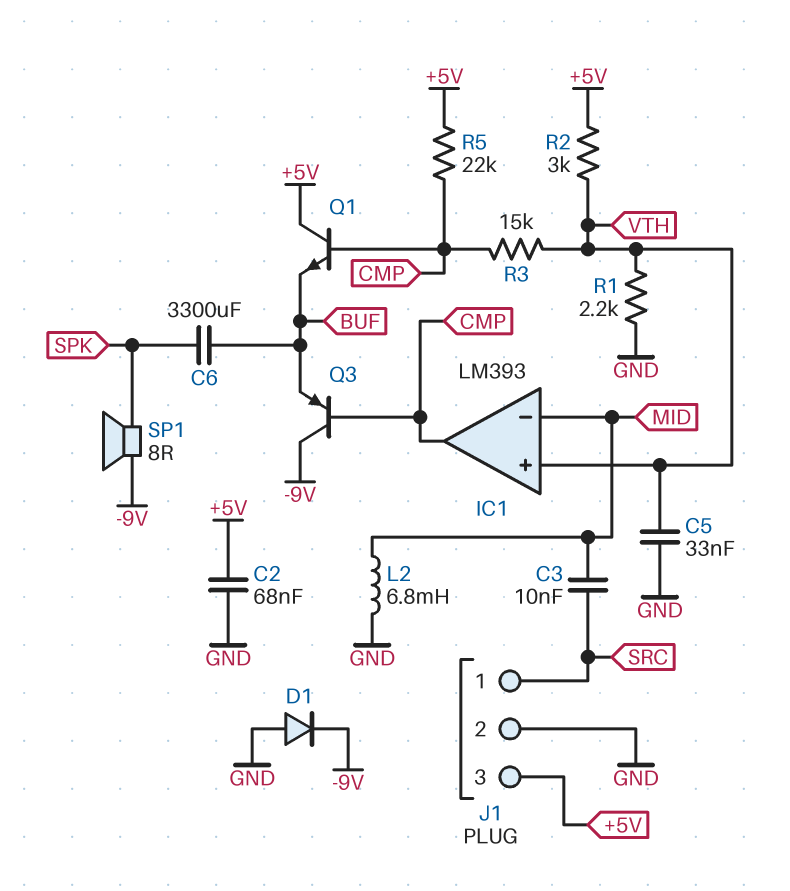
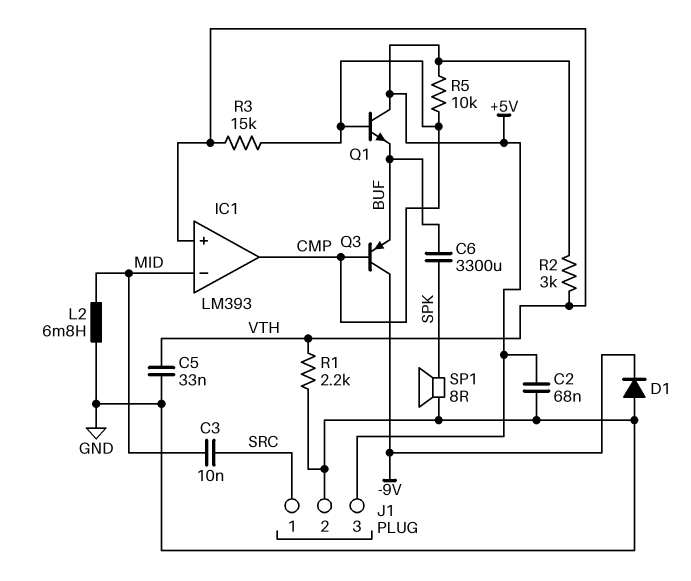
R5: 22k (+5V, CMP) -> 10k (+5V, CMP)
SP1: speaker 8R (-9V, SPK) -> speaker 8R (GND, SPK)

